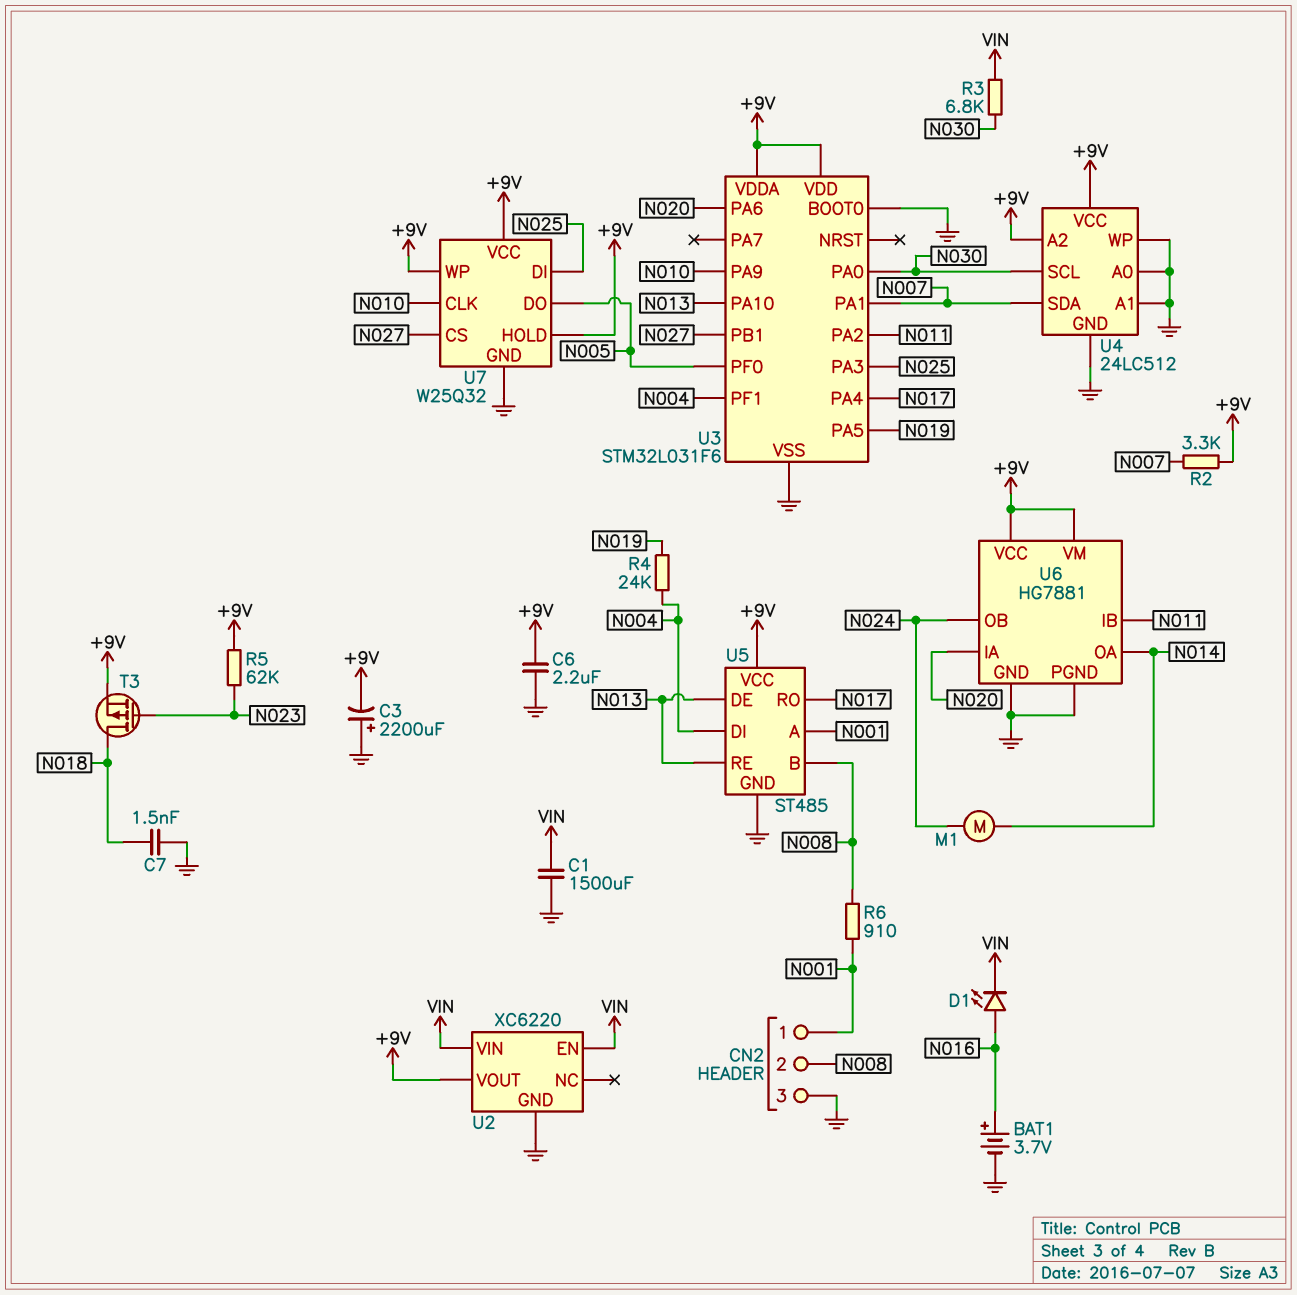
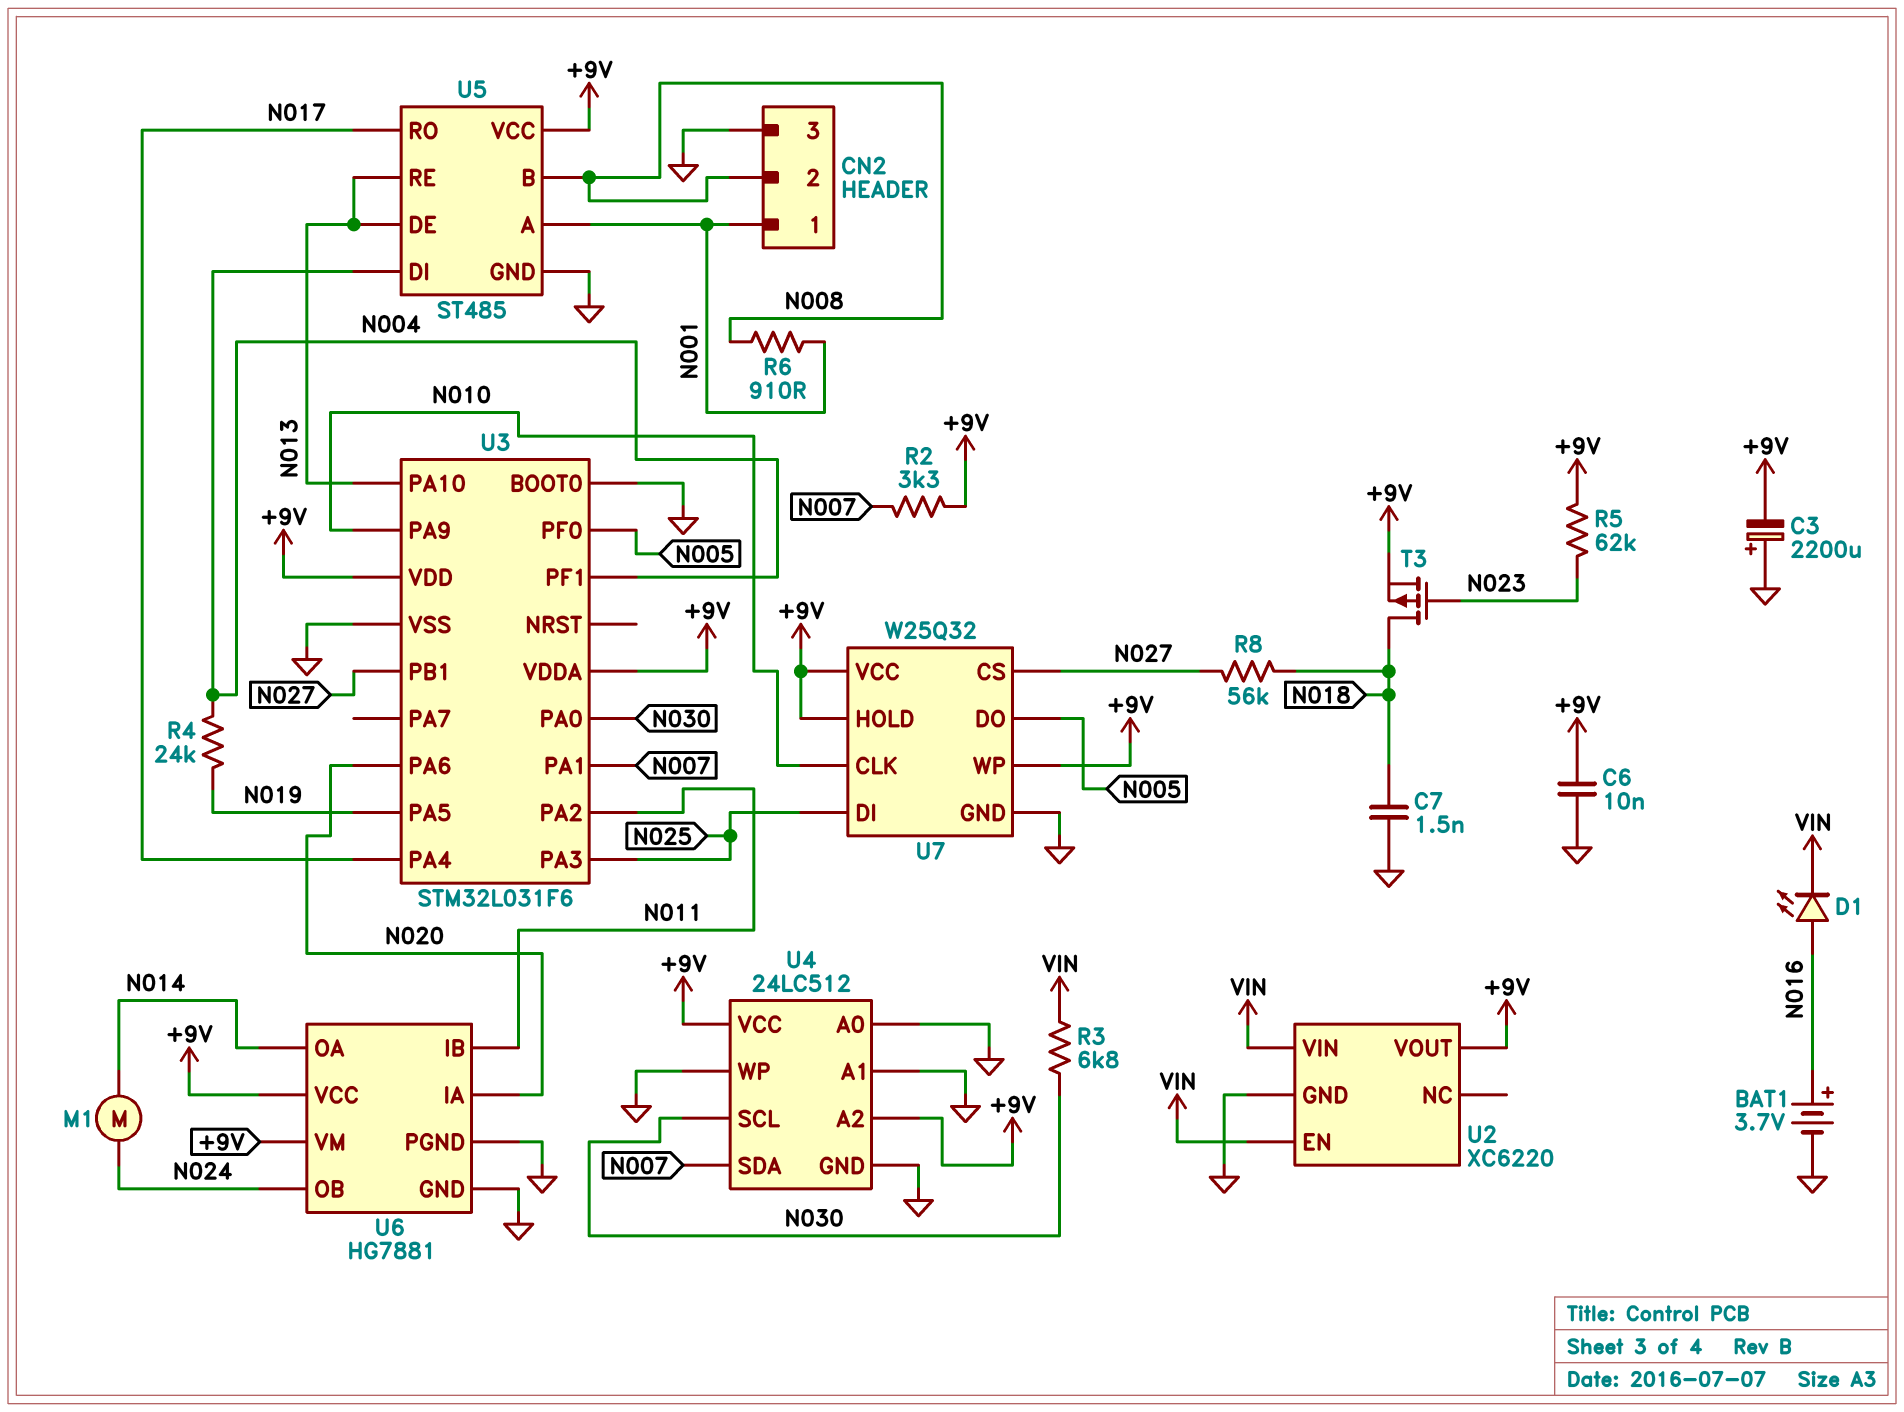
C1: 1500uF (GND, VIN) -> none
C6: 2.2uF (+9V, GND) -> 10nF (+9V, GND)
R8: none -> 56k (N018, N027)

